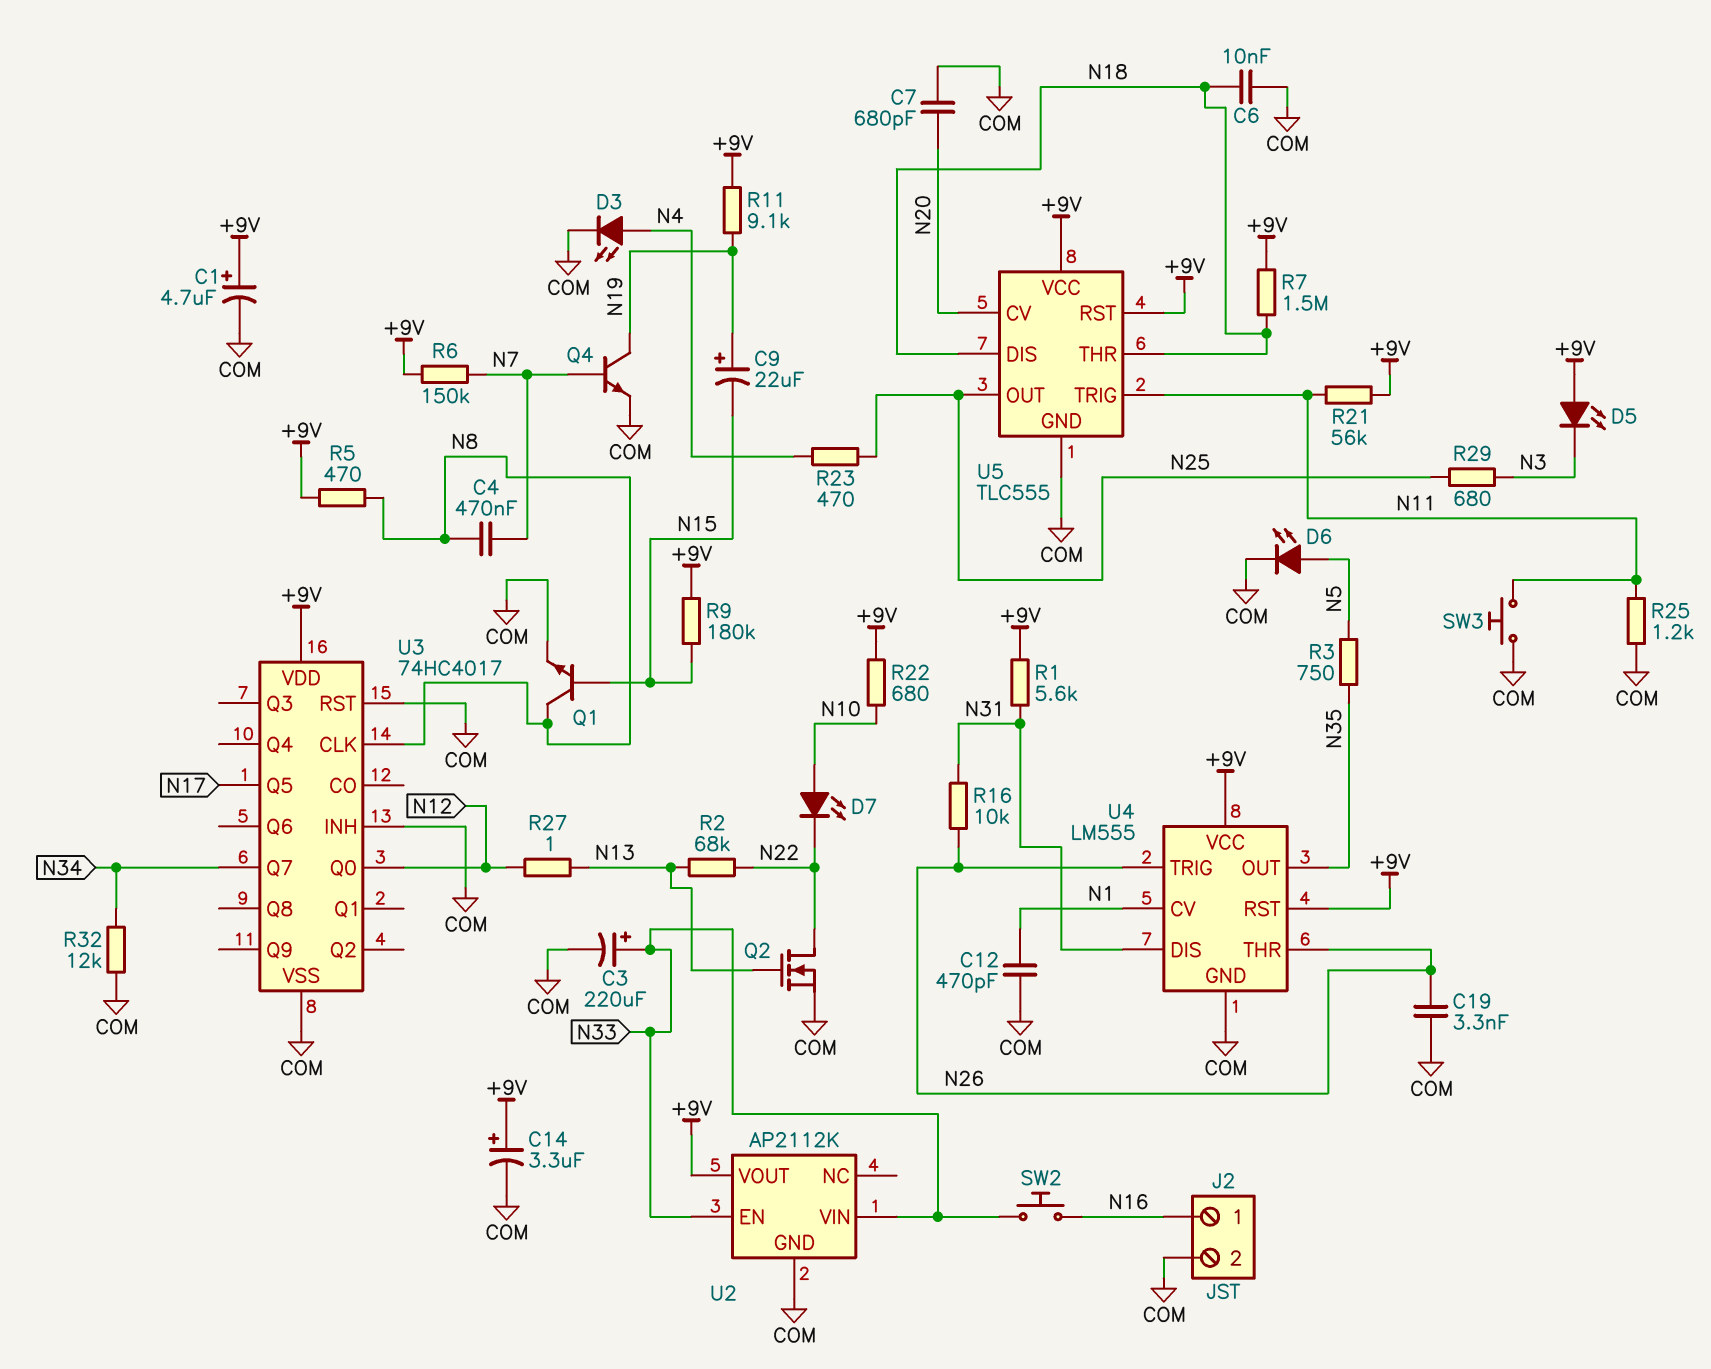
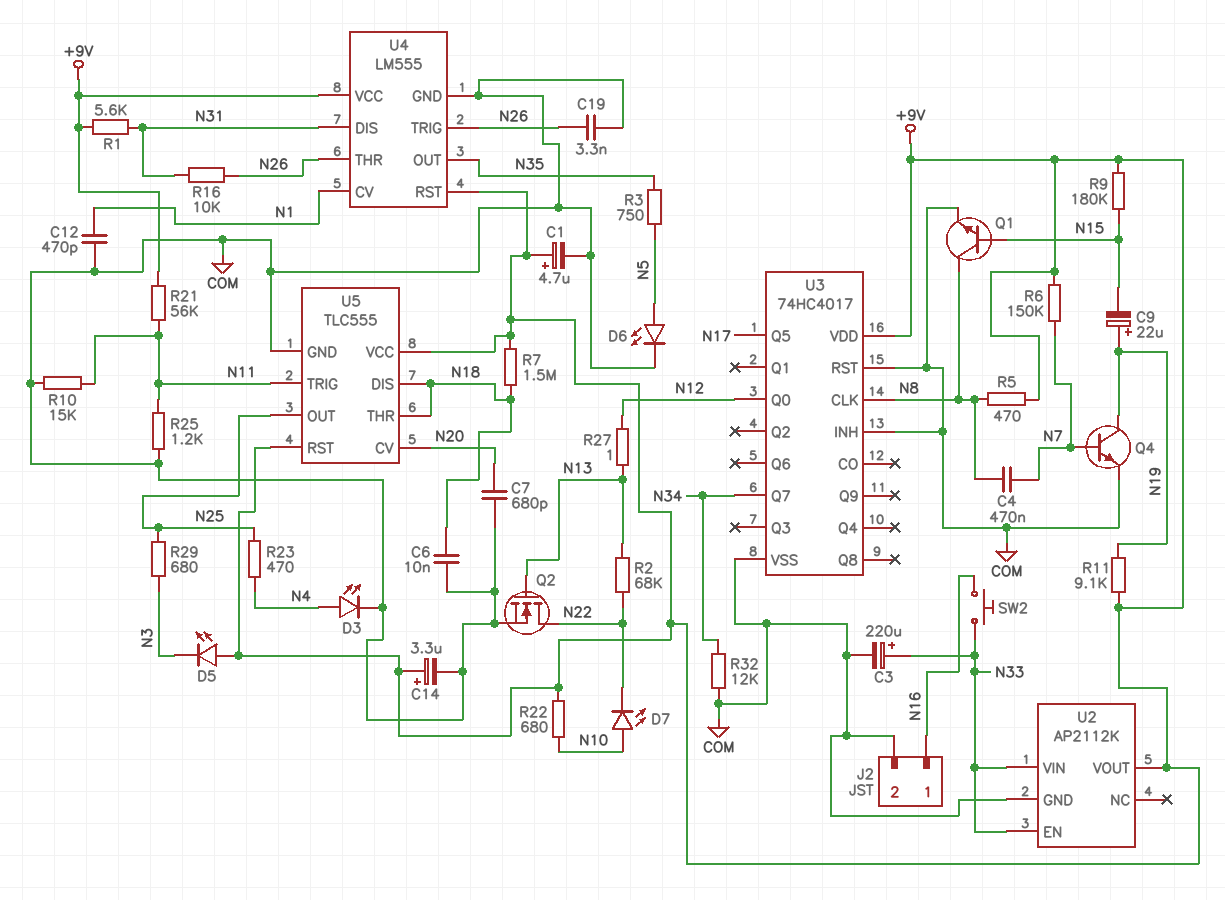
R10: none -> 15k (COM, N11)
SW3: button (COM, N11) -> none

